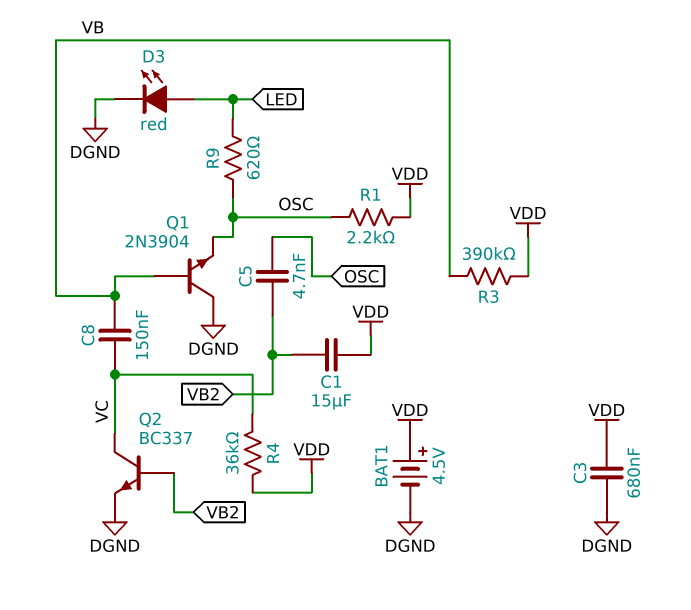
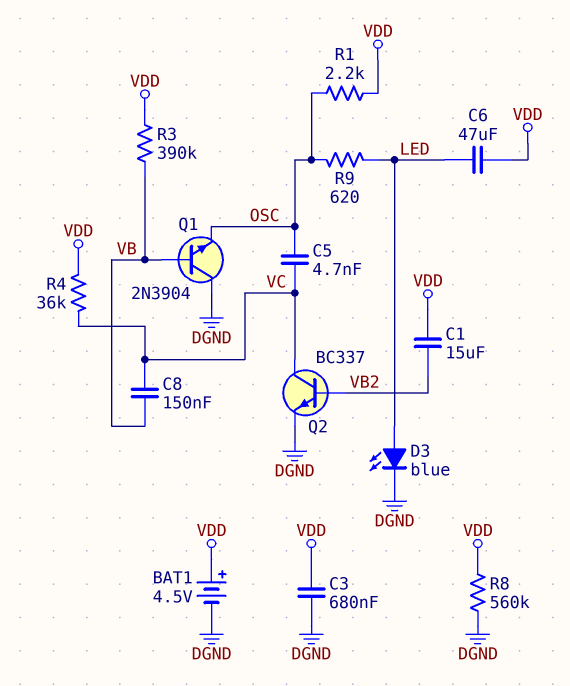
C5: 4.7nF (OSC, VB2) -> 4.7nF (OSC, VC)
C6: none -> 47uF (LED, VDD)
D3: LED red (A LED, K DGND) -> LED blue (A LED, K DGND)
R8: none -> 560k (DGND, VDD)

